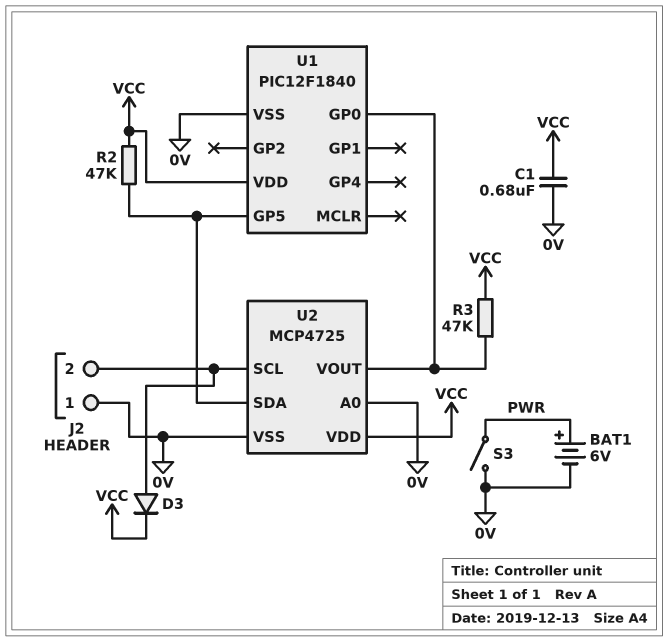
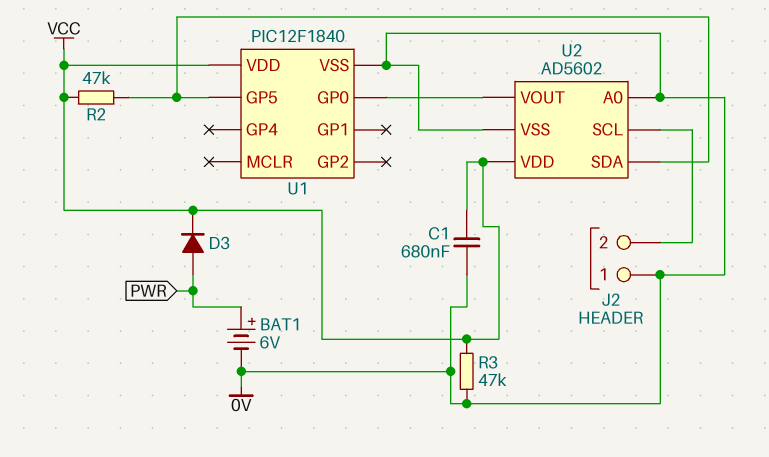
D3: diode (A J2/2, K VCC) -> diode (A PWR, K VCC)
R3: 47k (U1/GP0, VCC) -> 47k (0V, VCC)
S3: switch (0V, PWR) -> none
U2: MCP4725 -> AD5602

